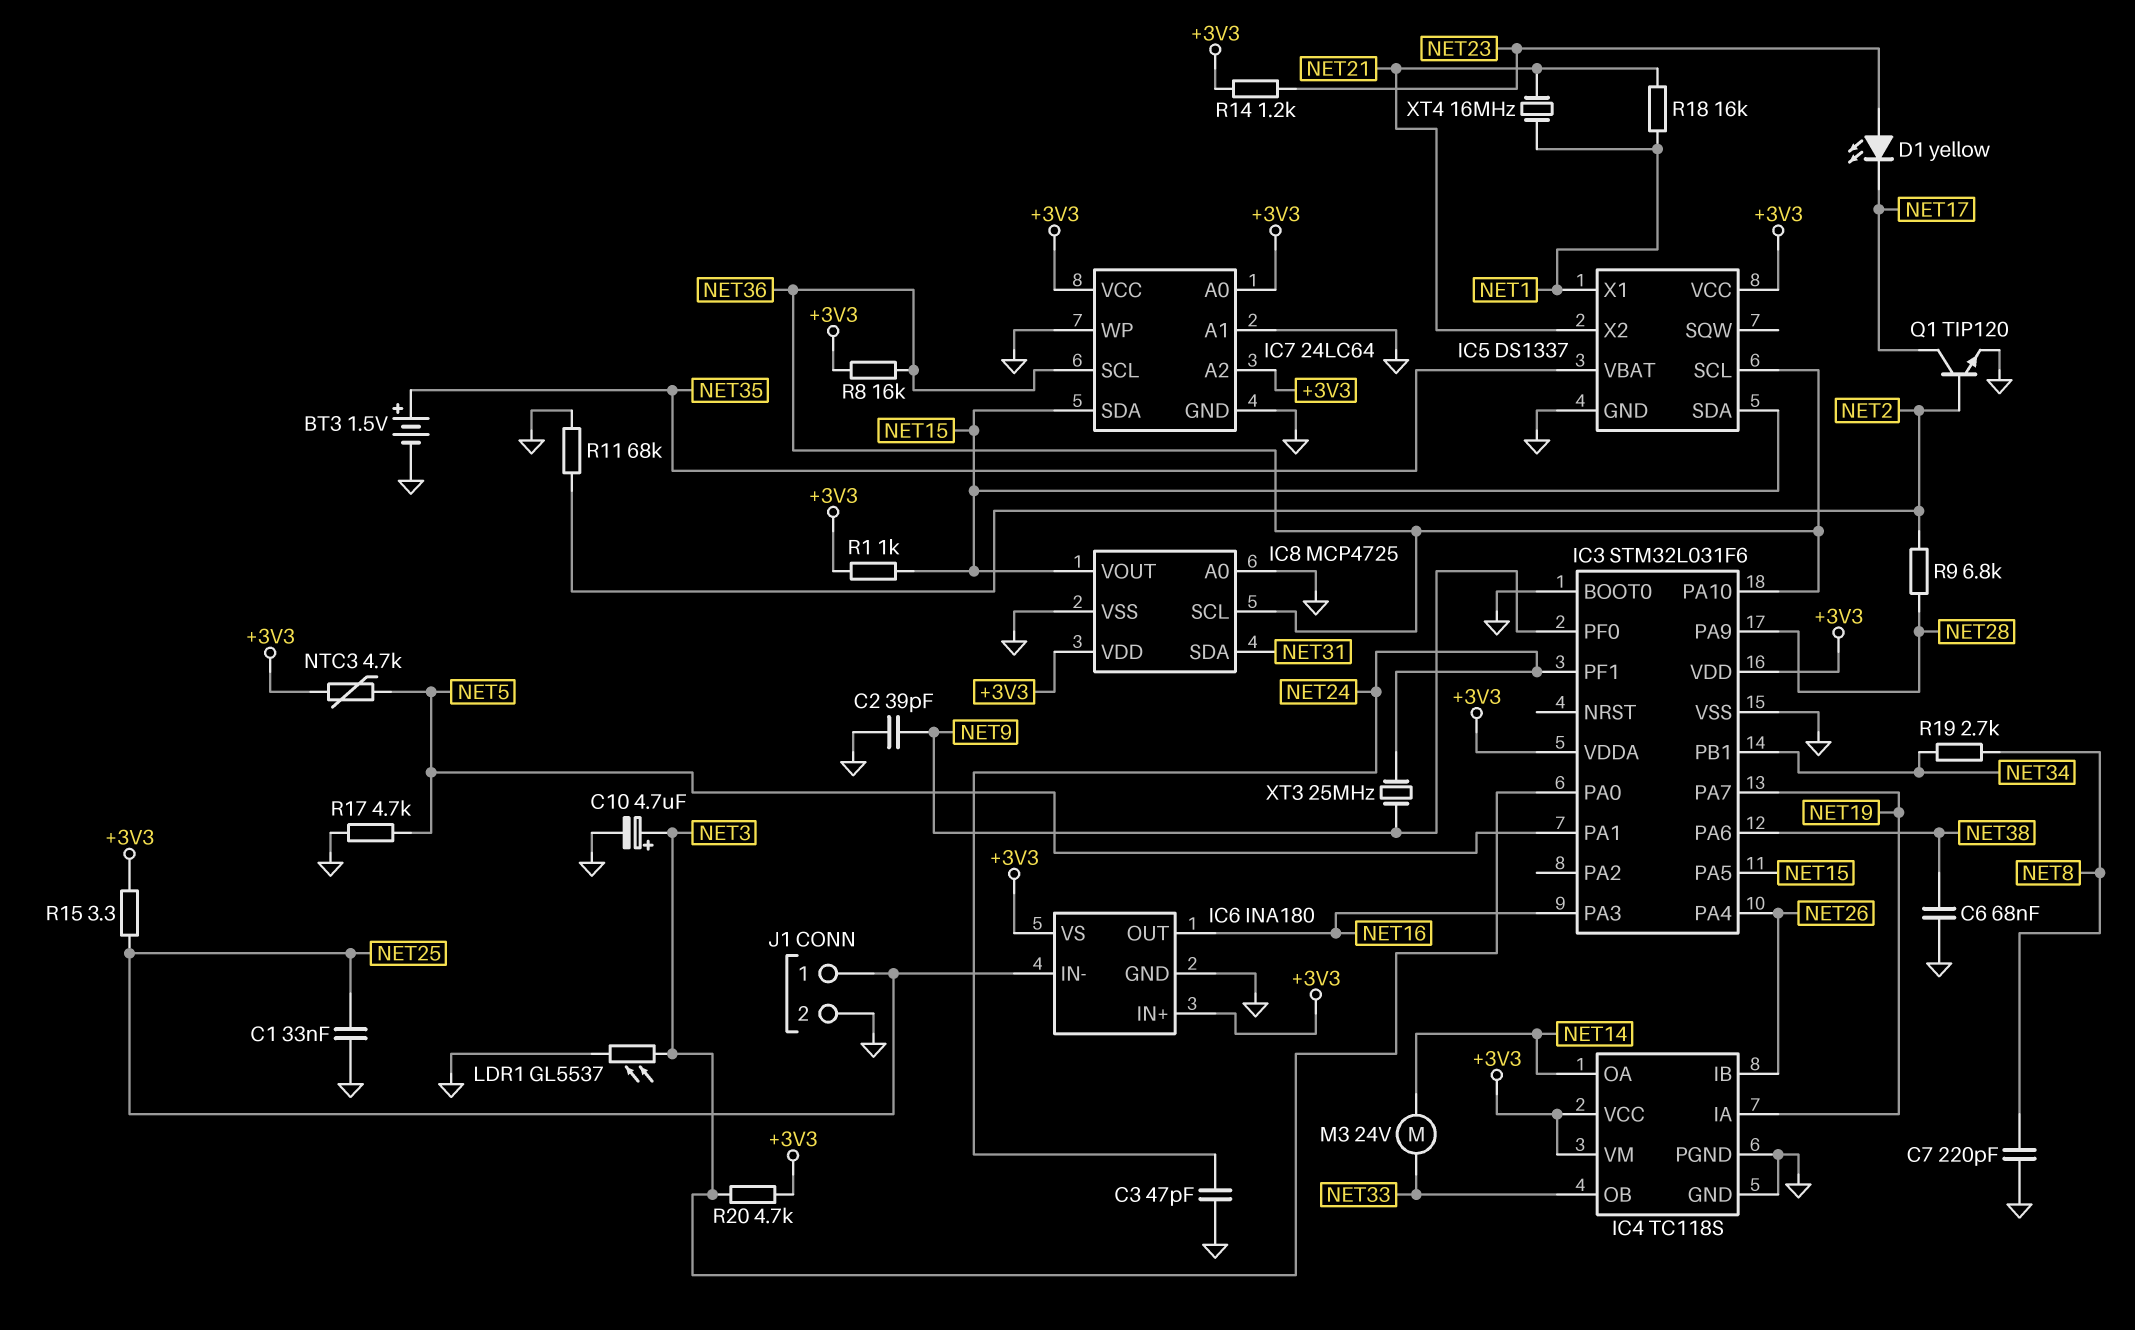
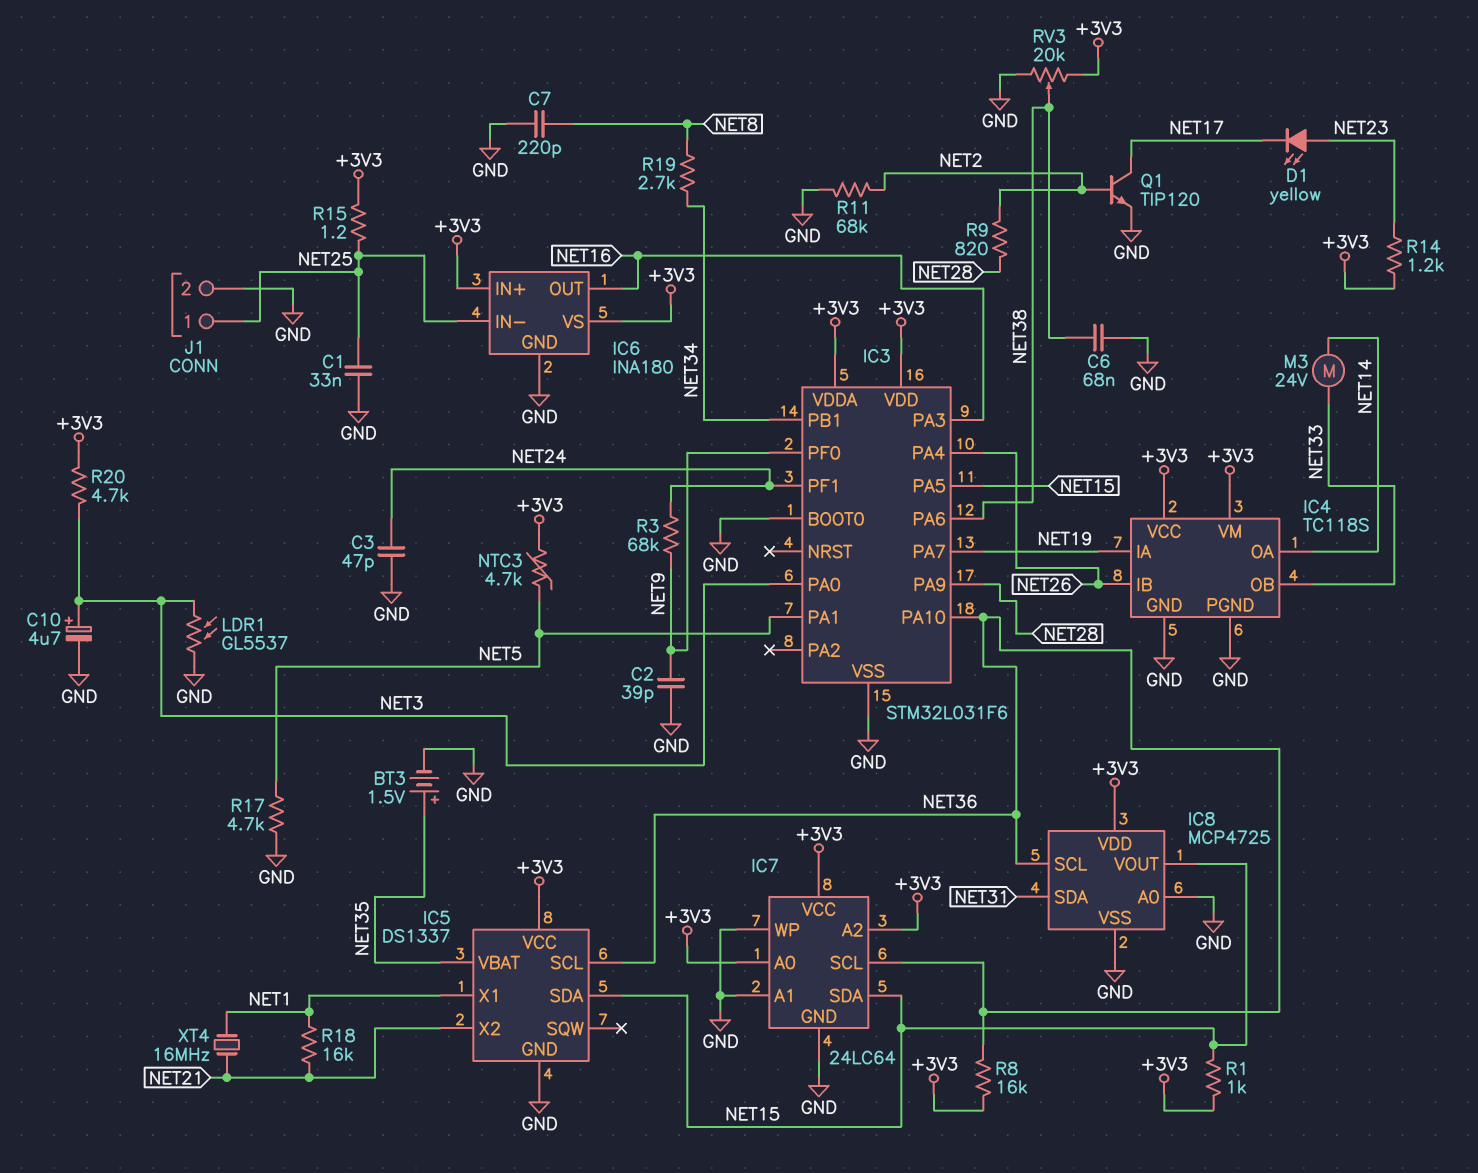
R3: none -> 68k (NET9, NET24)
R9: 6.8k (NET2, NET28) -> 820 (NET2, NET28)
R15: 3.3 (+3V3, NET25) -> 1.2 (+3V3, NET25)
RV3: none -> 20k (+3V3, GND, wiper NET38)
XT3: 25MHz (NET9, NET24) -> none

